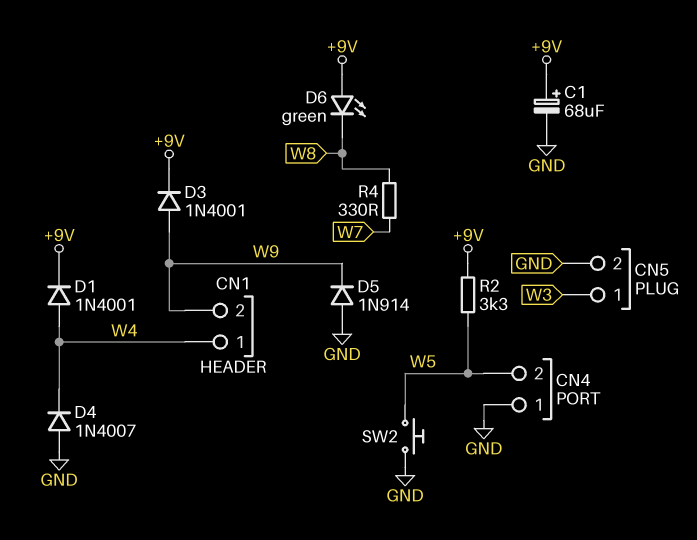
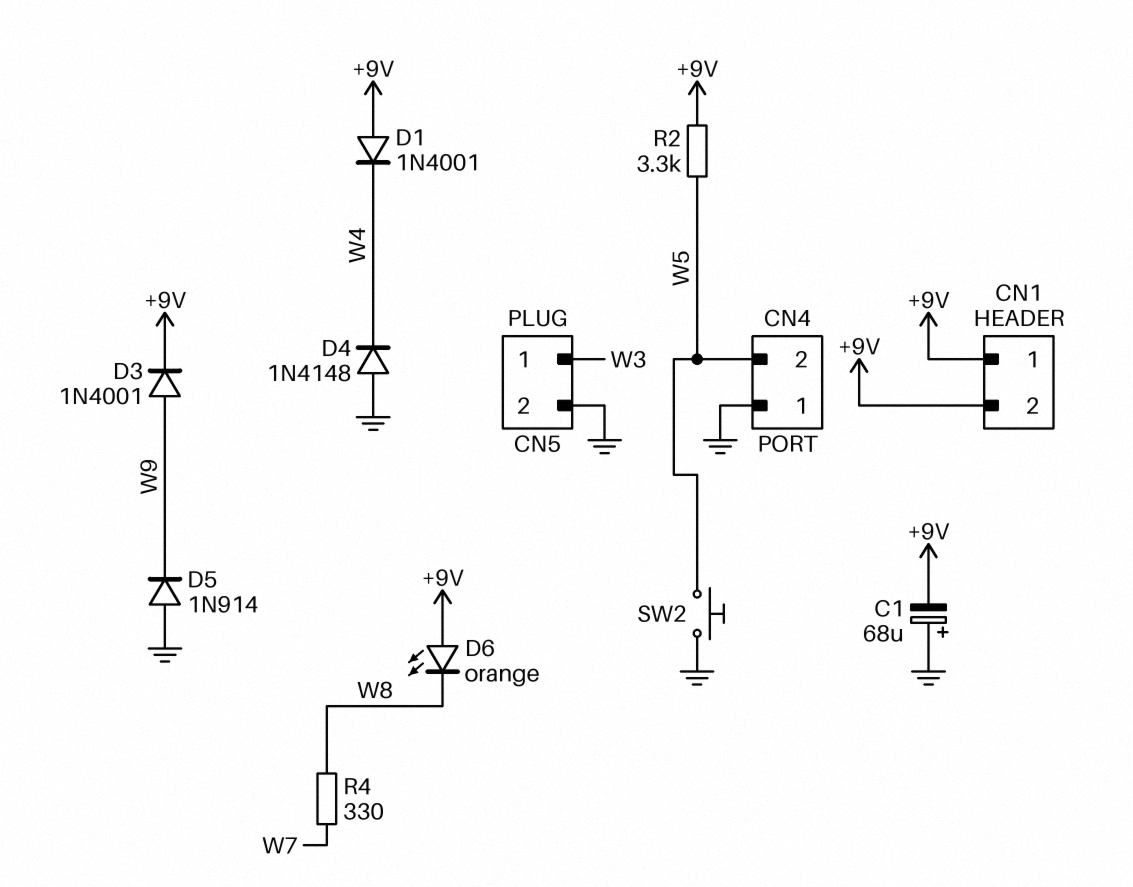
C1: 68uF (plus +9V, minus GND) -> 68uF (plus GND, minus +9V)
CN1 pin 1: W4 -> +9V
CN1 pin 2: W9 -> +9V
D1: diode 1N4001 (A W4, K +9V) -> diode 1N4001 (A +9V, K W4)
D4: diode 1N4007 (A GND, K W4) -> diode 1N4148 (A GND, K W4)
D6: LED green (A +9V, K W8) -> LED orange (A +9V, K W8)

